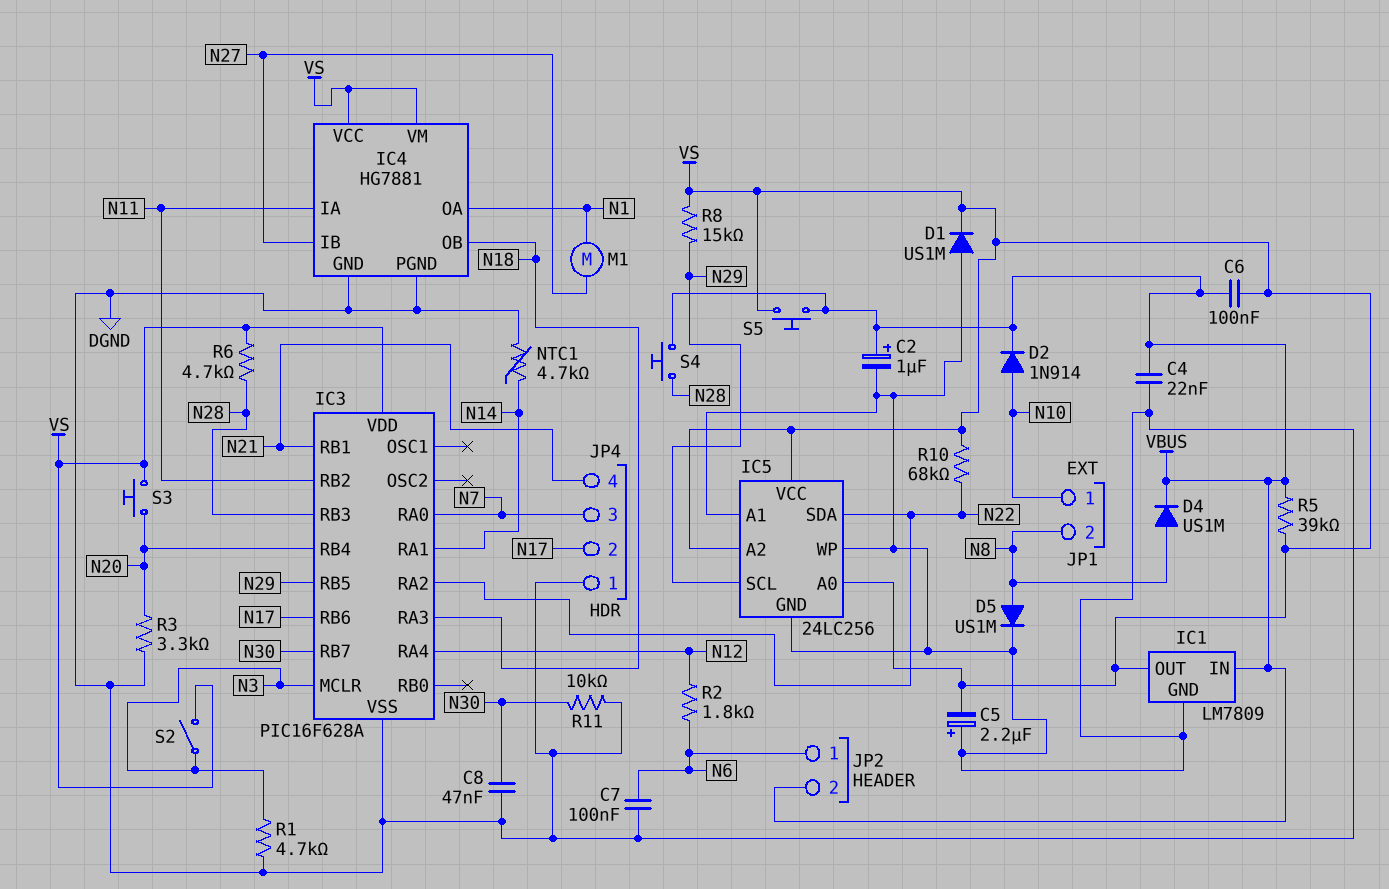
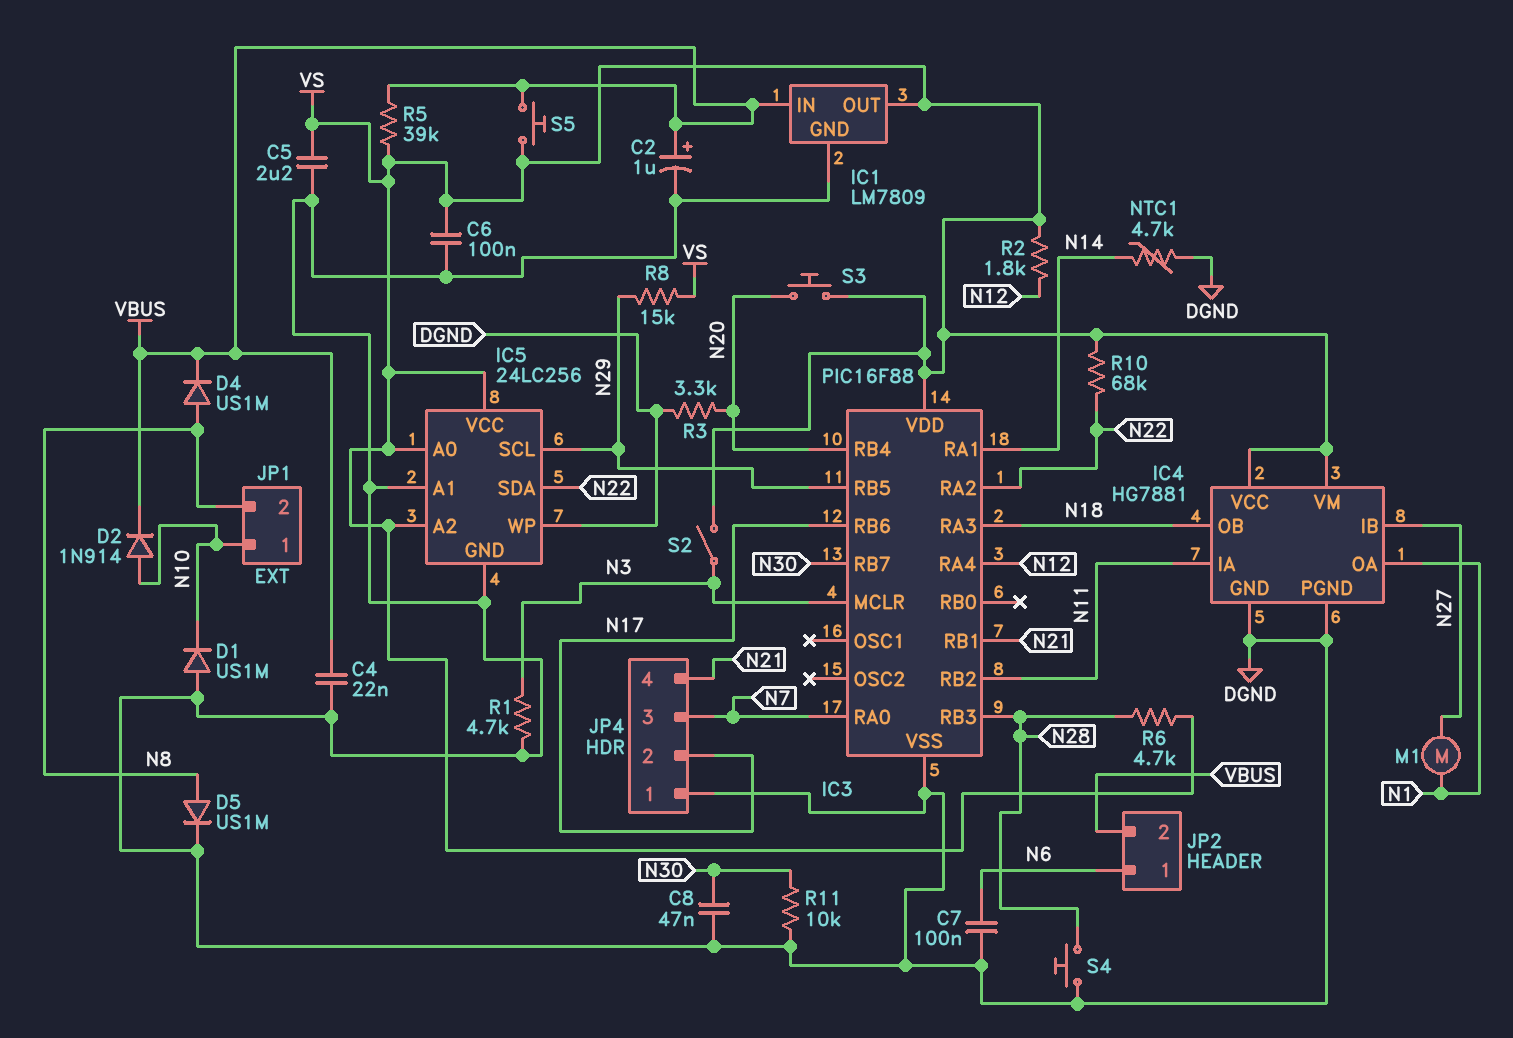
C5: 2.2uF (plus DGND, minus VS) -> 2.2uF (DGND, VS)
C6: 100nF (VBUS, VS) -> 100nF (DGND, VS)
D1: diode US1M (A DGND, K VS) -> diode US1M (A DGND, K N10)
IC3: PIC16F628A -> PIC16F88
R2: 1.8k (N6, N12) -> 1.8k (N12, VS)
S4: button (N28, VBUS) -> button (DGND, N28)

